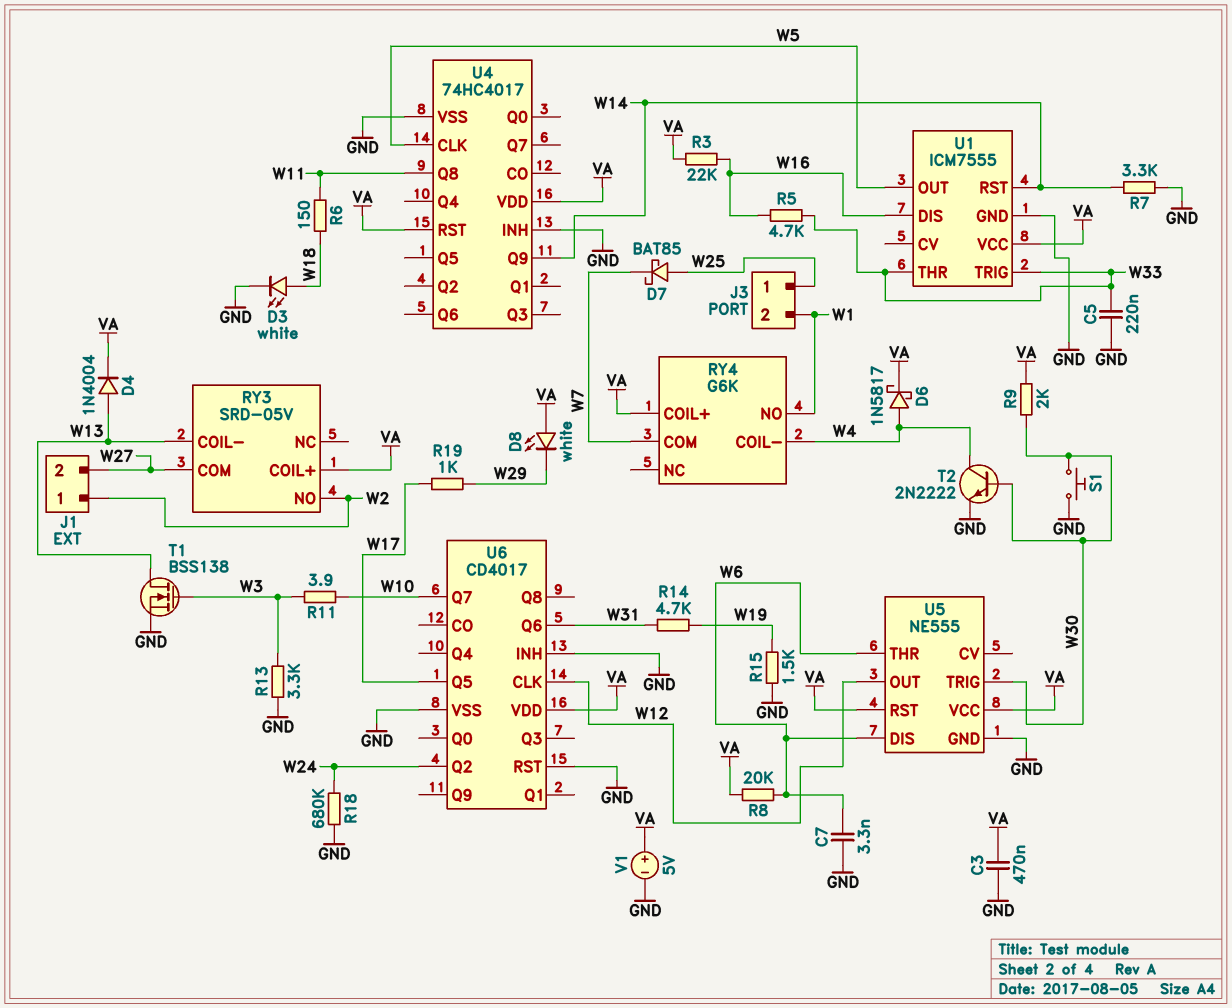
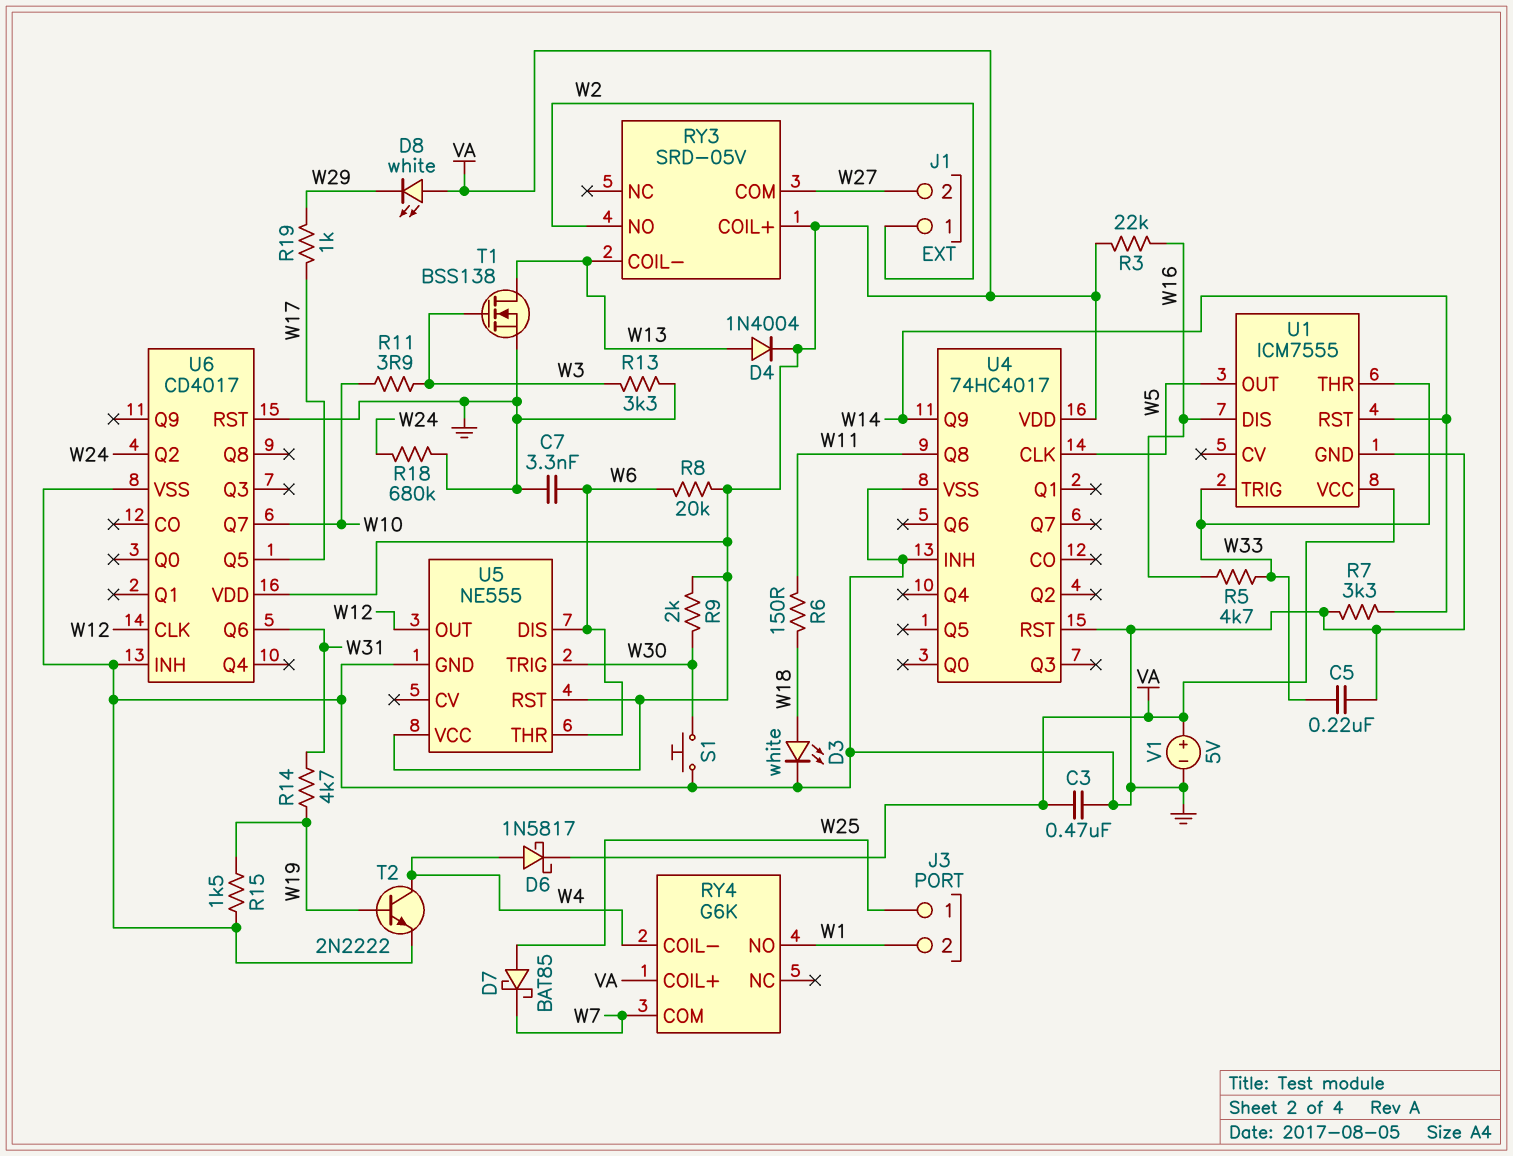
T2: NPN 2N2222 (B W30, C W4, E GND) -> NPN 2N2222 (B W19, C W4, E GND)
U4 pin RST: VA -> GND

